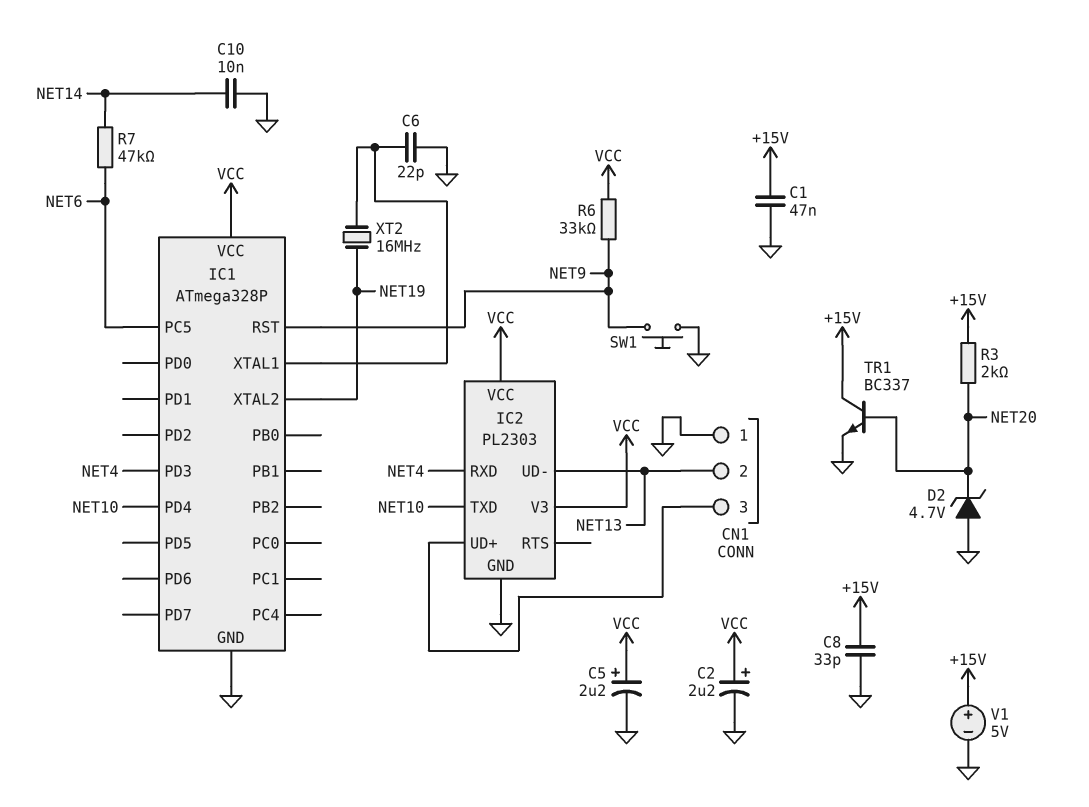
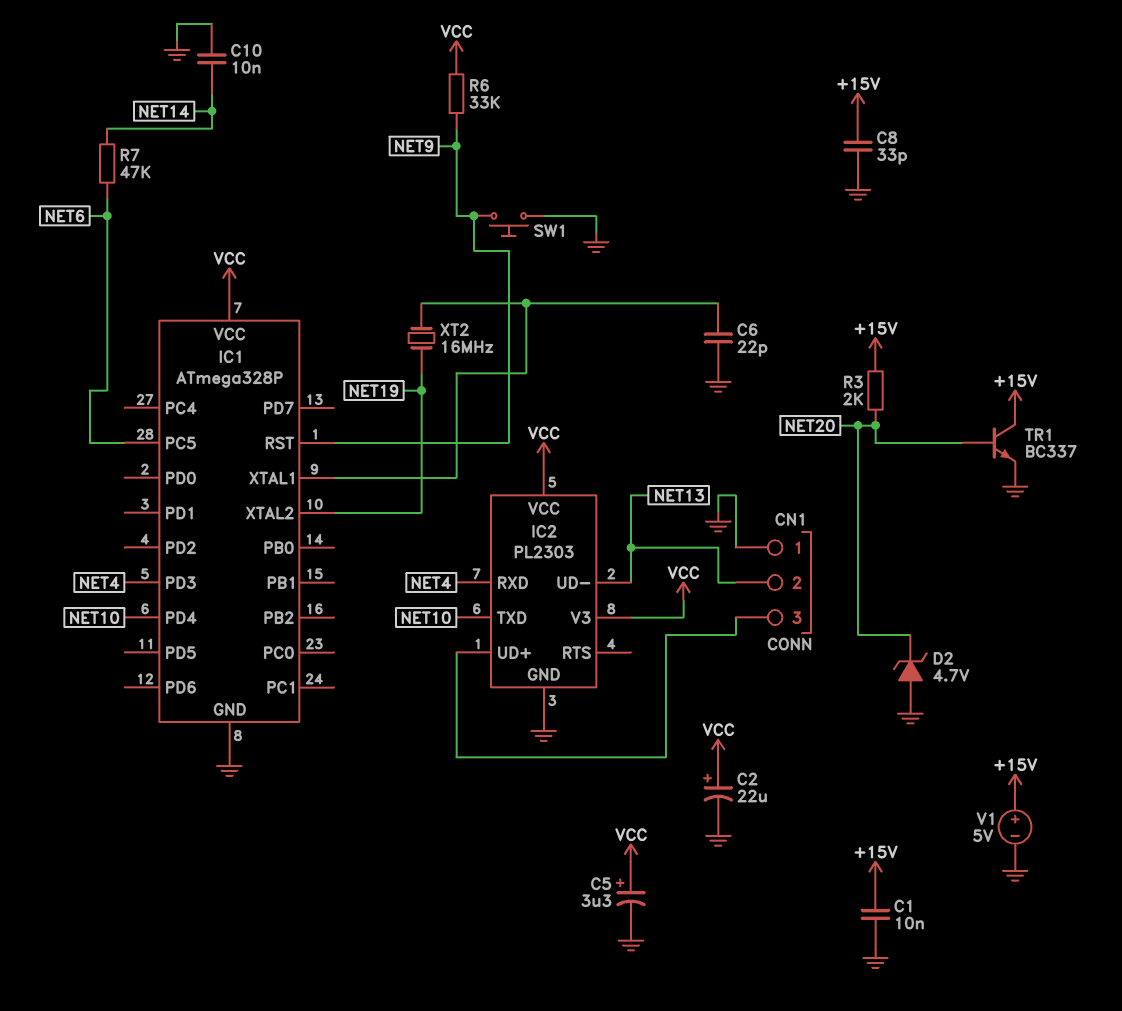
C1: 47nF (+15V, GND) -> 10nF (+15V, GND)
C2: 2.2uF (plus VCC, minus GND) -> 22uF (plus VCC, minus GND)
C5: 2.2uF (plus VCC, minus GND) -> 3.3uF (plus VCC, minus GND)

